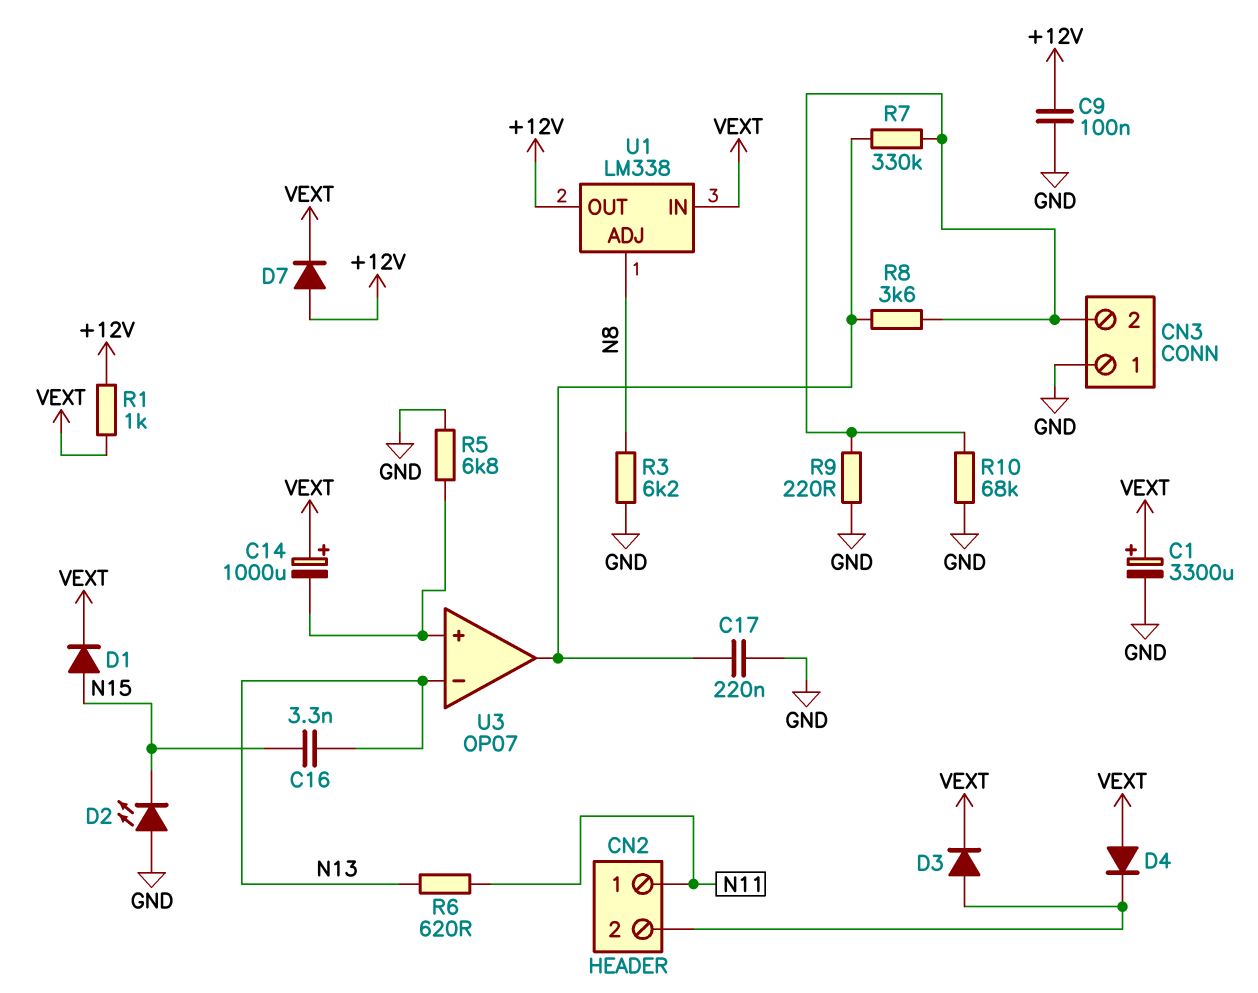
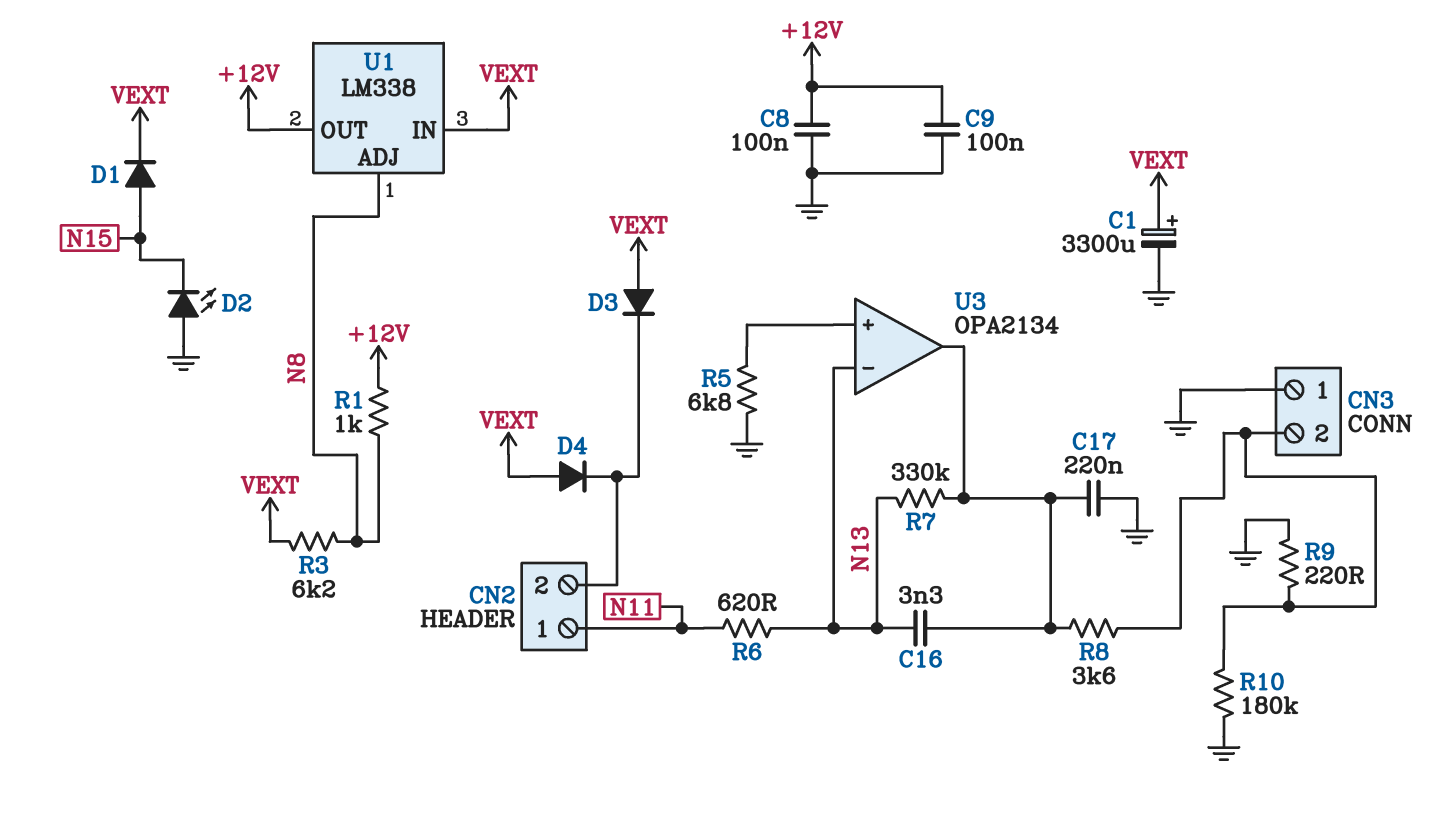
C8: none -> 100nF (+12V, GND)
C14: 1000uF (plus VEXT, minus U3/in+) -> none
C16: 3.3nF (N13, N15) -> 3.3nF (N13, U3/out)
D3: diode (A CN2/2, K VEXT) -> diode (A VEXT, K CN2/2)
D7: diode (A +12V, K VEXT) -> none
R1: 1k (+12V, VEXT) -> 1k (+12V, N8)
R3: 6.2k (GND, N8) -> 6.2k (N8, VEXT)
R7: 330k (CN3/2, U3/out) -> 330k (N13, U3/out)
R10: 68k (CN3/2, GND) -> 180k (CN3/2, GND)
U3: OP07 -> OPA2134

